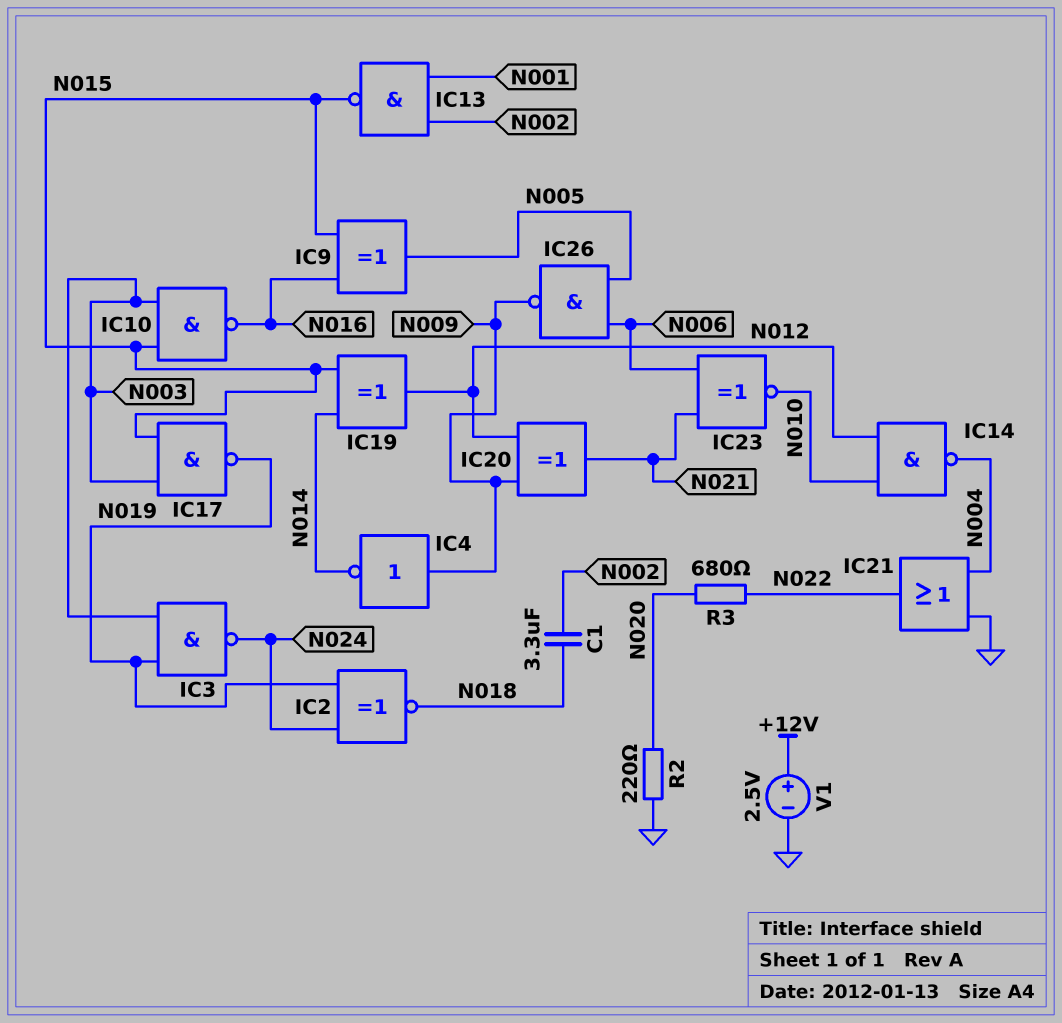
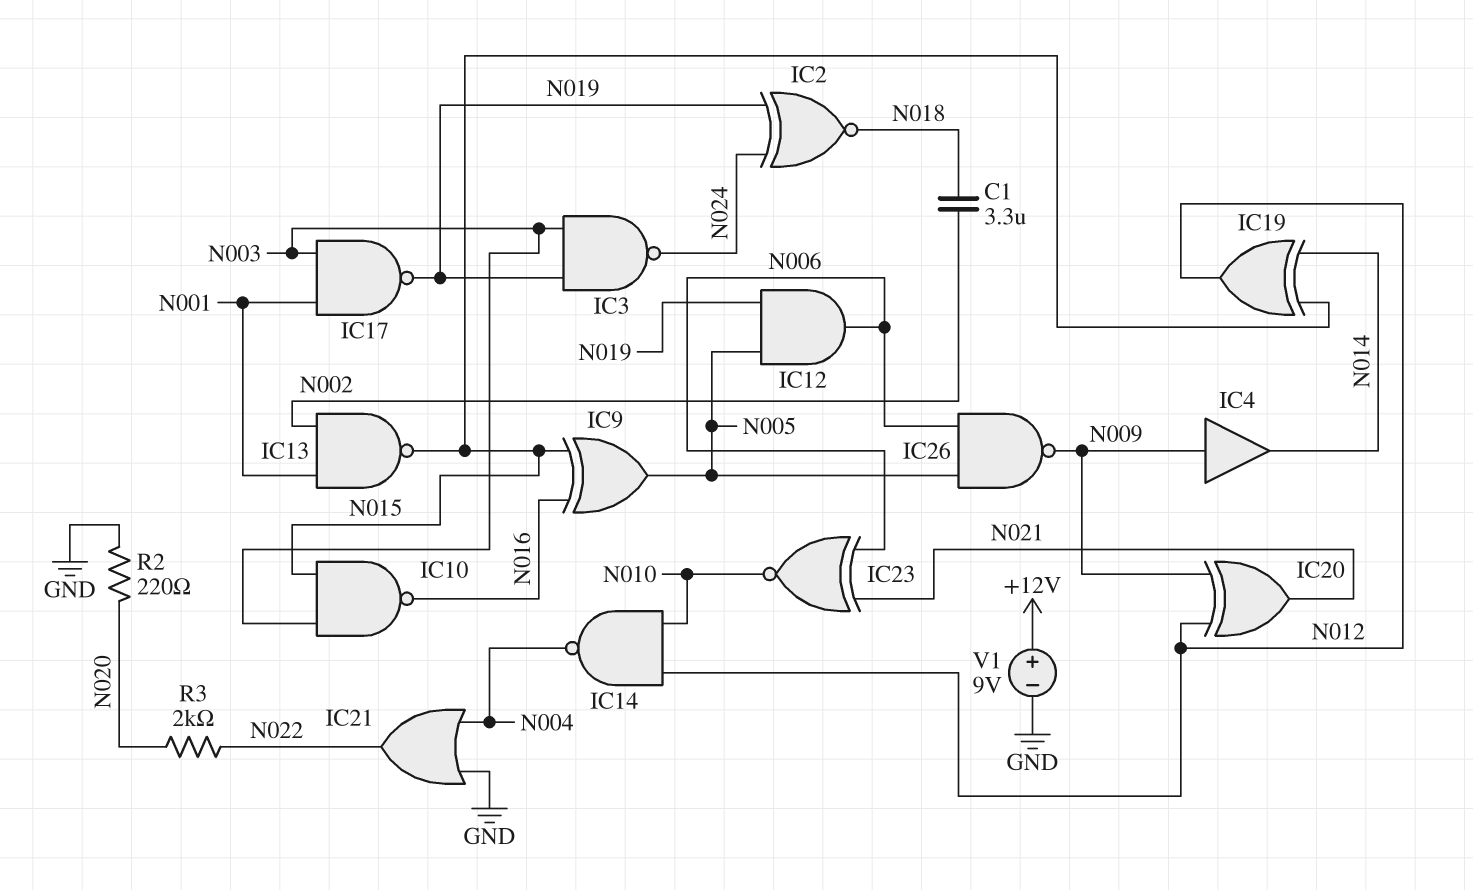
IC4: NOT (in N009, out N014) -> buffer (in N009, out N014)
IC12: none -> AND (in N005, in N019, out N006)
IC17: NAND (in N003, in N015, out N019) -> NAND (in N001, in N003, out N019)
R3: 680 (N020, N022) -> 2k (N020, N022)
V1: 2.5V (plus +12V, minus GND) -> 9V (plus +12V, minus GND)

